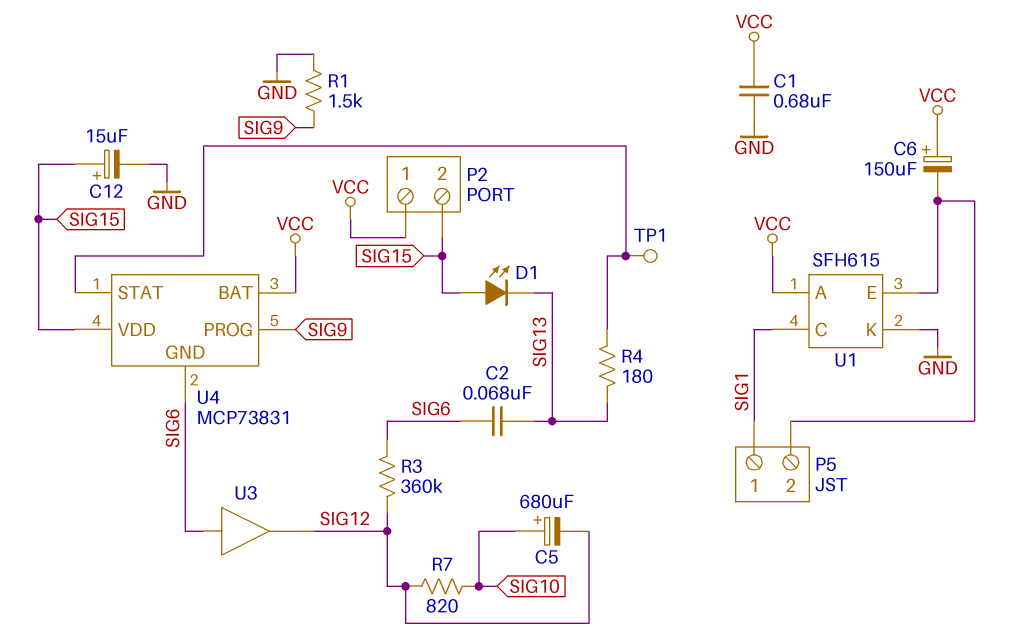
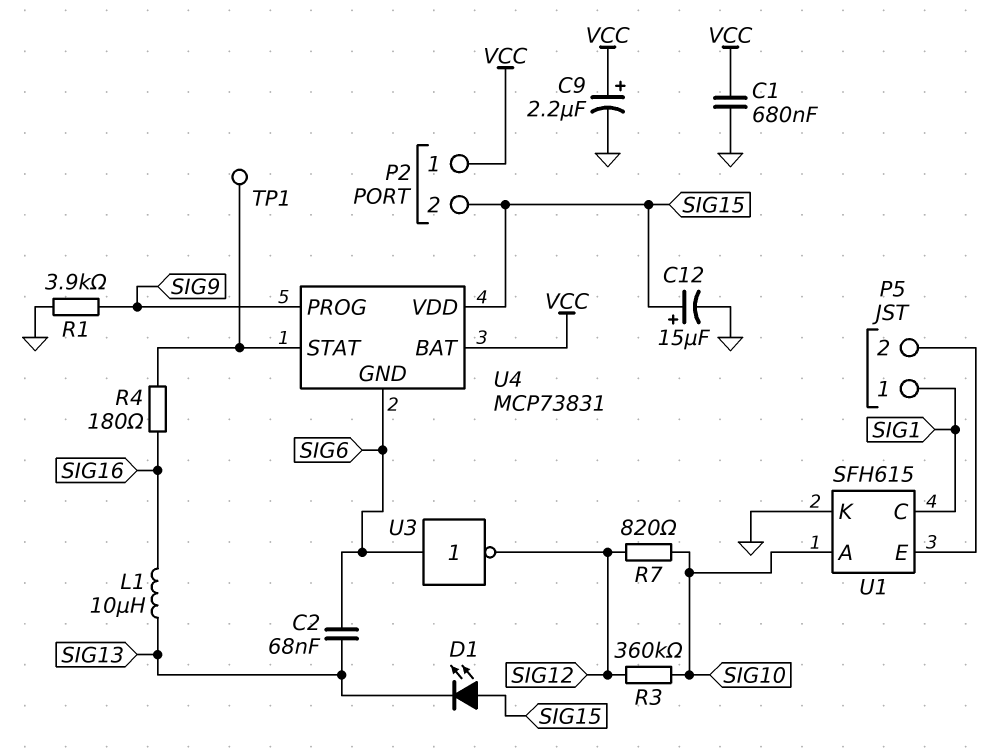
C5: 680uF (plus SIG10, minus SIG12) -> none
C6: 150uF (plus VCC, minus P5/2) -> none
C9: none -> 2.2uF (plus VCC, minus GND)
L1: none -> 10uH (SIG13, SIG16)
R1: 1.5k (GND, SIG9) -> 3.9k (GND, SIG9)
R3: 360k (SIG6, SIG12) -> 360k (SIG10, SIG12)
R4: 180 (SIG13, U4/STAT) -> 180 (SIG16, U4/STAT)
U1 pin A: VCC -> SIG10
U3: buffer (in SIG6, out SIG12) -> NOT (in SIG6, out SIG12)

